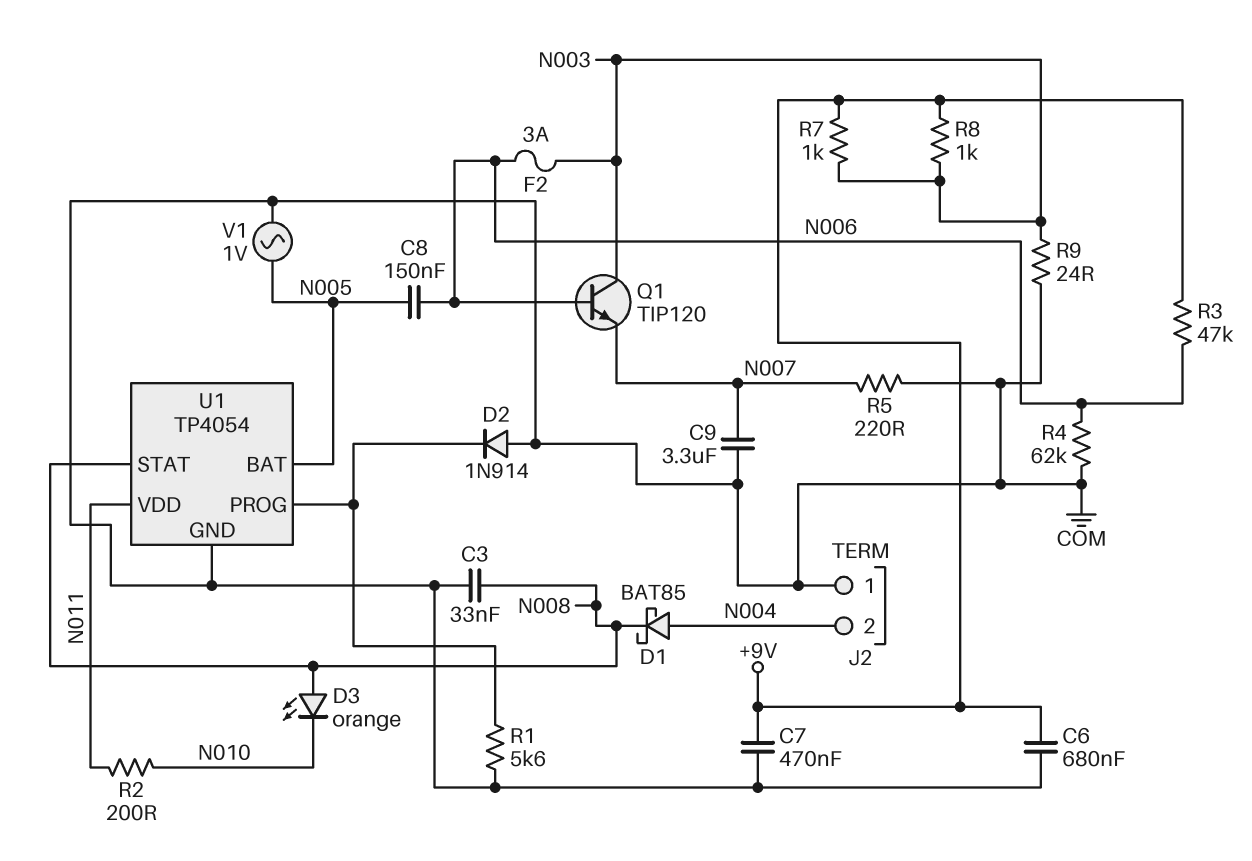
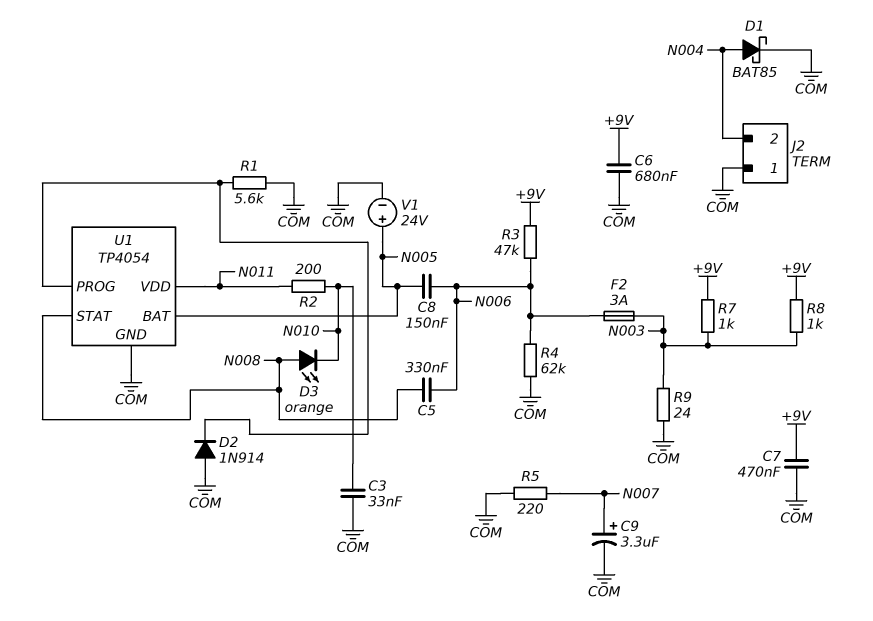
C3: 33nF (COM, N008) -> 33nF (COM, N010)
C5: none -> 330nF (N006, N008)
C9: 3.3uF (COM, N007) -> 3.3uF (plus N007, minus COM)
D1: schottky BAT85 (A N004, K N008) -> schottky BAT85 (A N004, K COM)
Q1: NPN TIP120 (B N006, C N003, E N007) -> none
V1: AC 1V (COM, N005) -> 24V (plus N005, minus COM)

